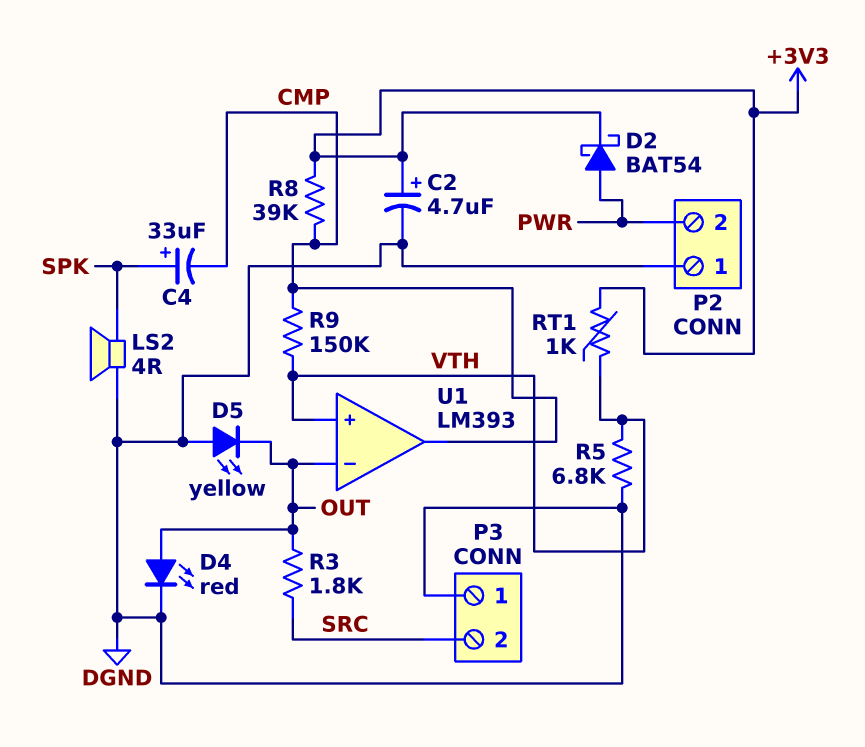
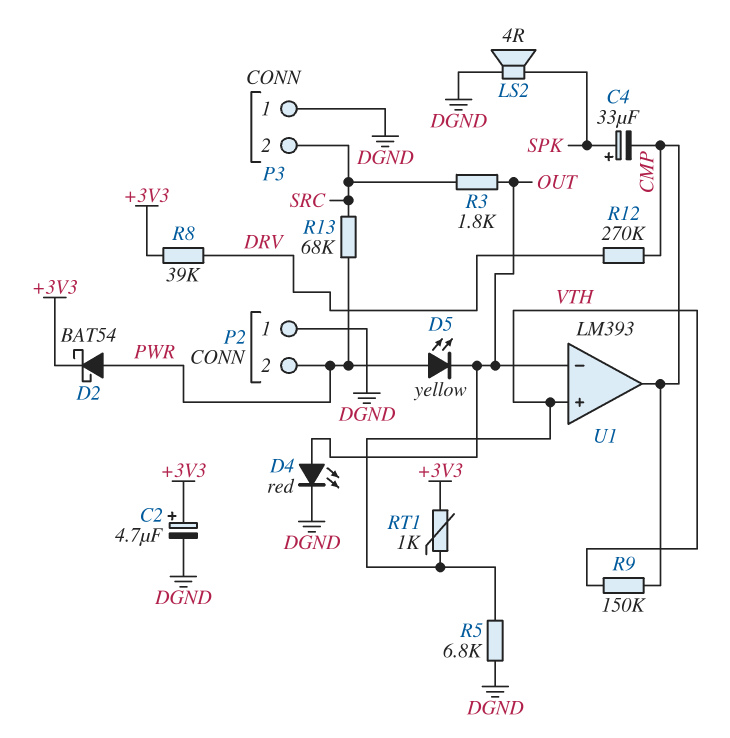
D5: LED yellow (A DGND, K OUT) -> LED yellow (A PWR, K OUT)
R8: 39k (+3V3, CMP) -> 39k (+3V3, DRV)
R12: none -> 270k (CMP, DRV)
R13: none -> 68k (PWR, SRC)

